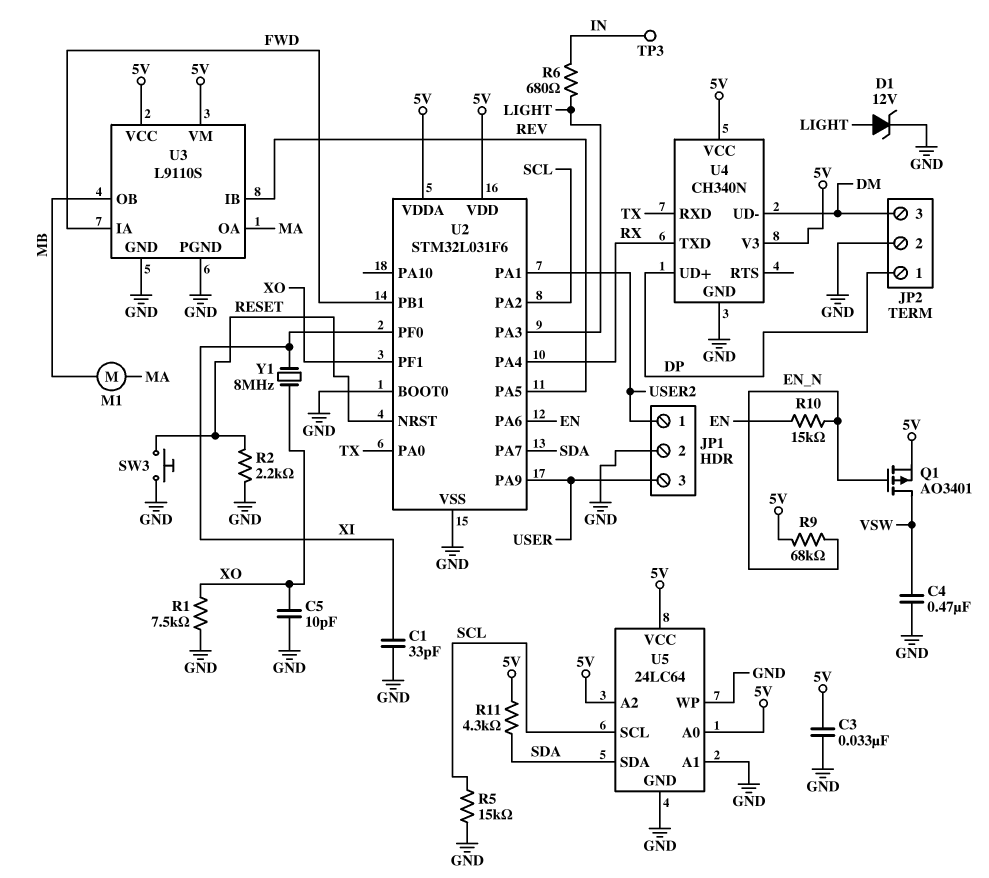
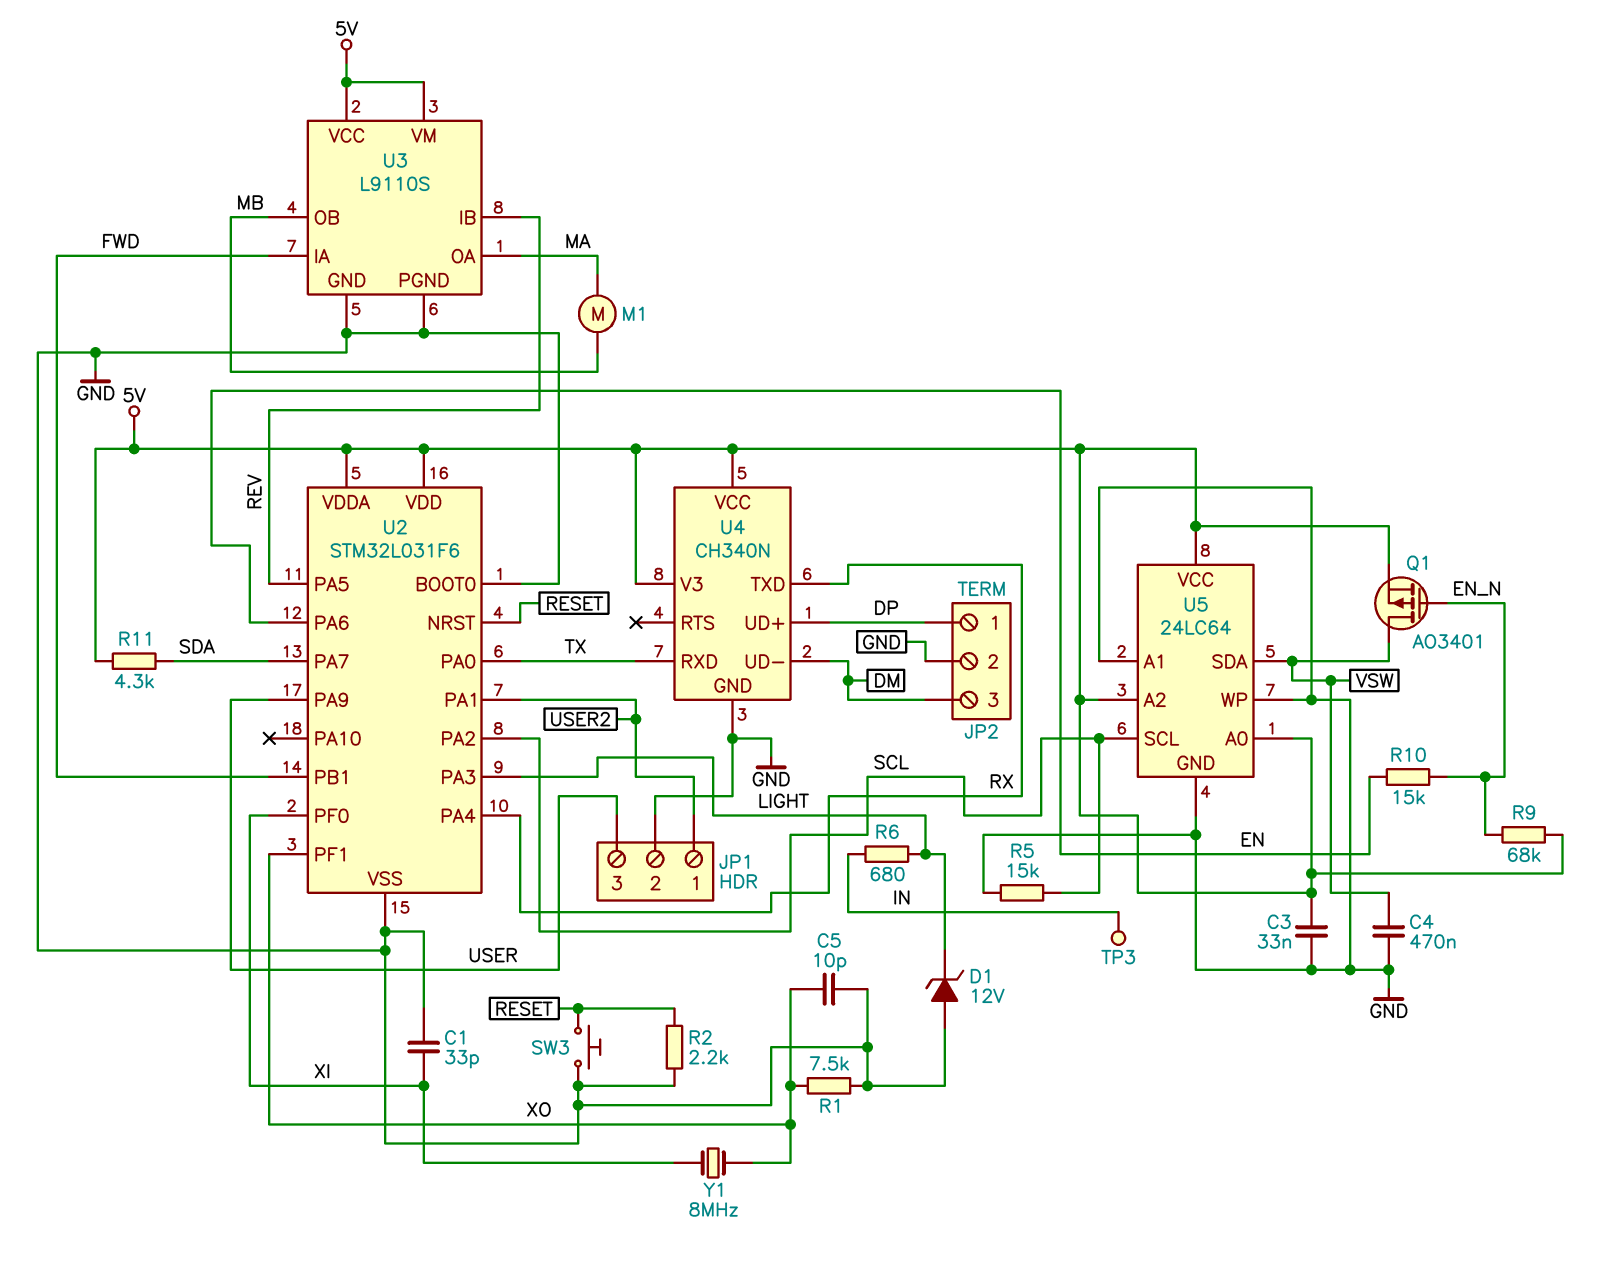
D1: zener 12V (A LIGHT, K GND) -> zener 12V (A GND, K LIGHT)
U5 pin SDA: SDA -> VSW

